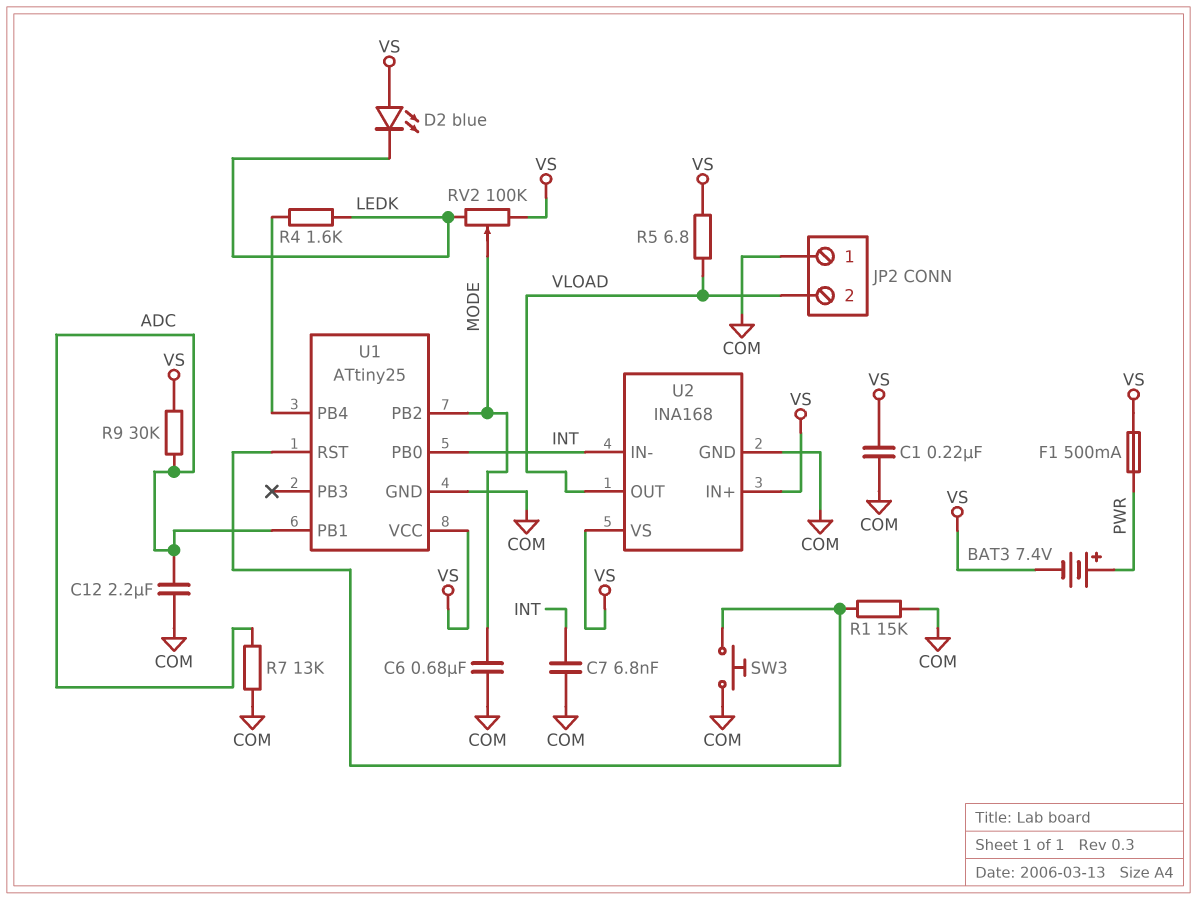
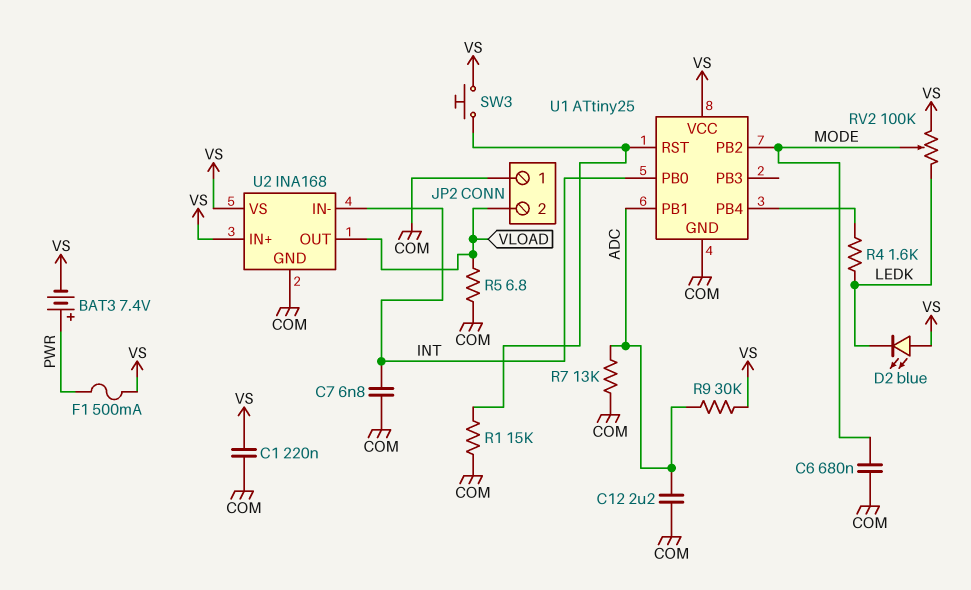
R5: 6.8 (VLOAD, VS) -> 6.8 (COM, VLOAD)
SW3: button (COM, U1/RST) -> button (U1/RST, VS)

